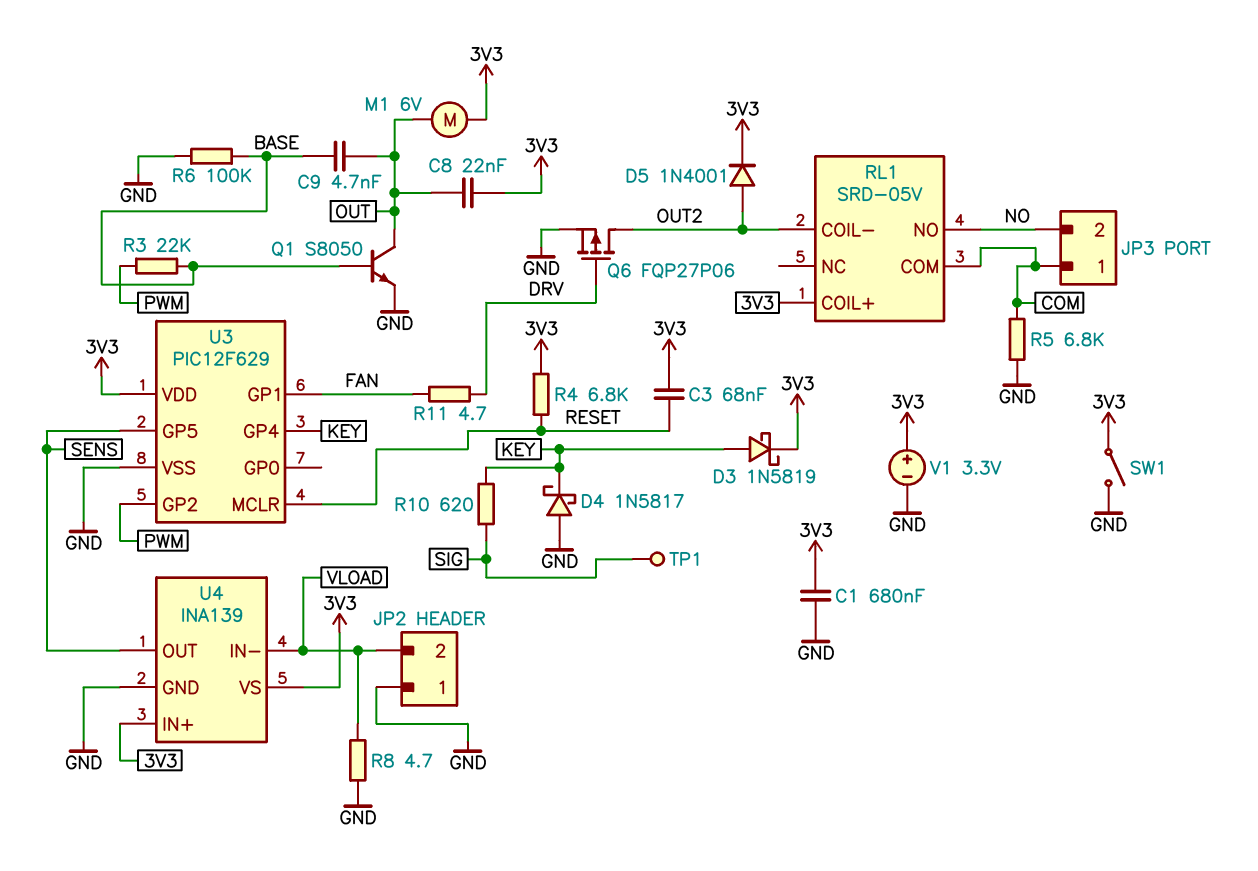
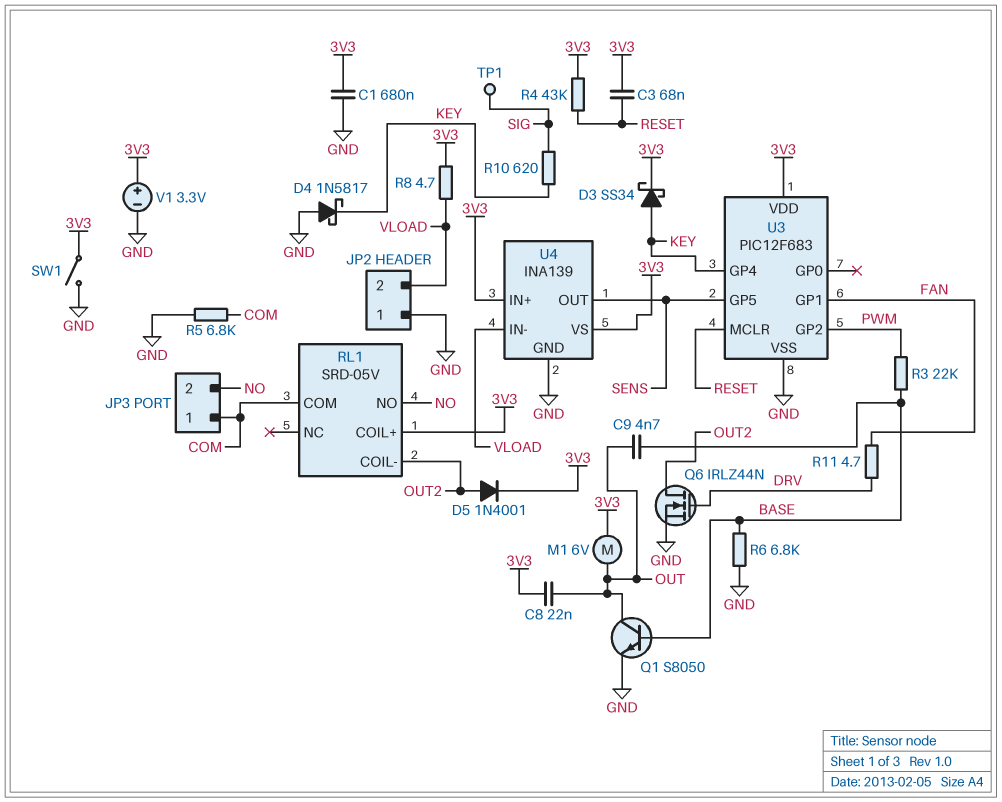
D3: schottky 1N5819 (A KEY, K 3V3) -> schottky SS34 (A KEY, K 3V3)
Q6: PMOS FQP27P06 (G DRV, D OUT2, S GND) -> NMOS IRLZ44N (G DRV, D OUT2, S GND)
R4: 6.8k (3V3, RESET) -> 43k (3V3, RESET)
R6: 100k (BASE, GND) -> 6.8k (BASE, GND)
R8: 4.7 (GND, VLOAD) -> 4.7 (3V3, VLOAD)
U3: PIC12F629 -> PIC12F683

